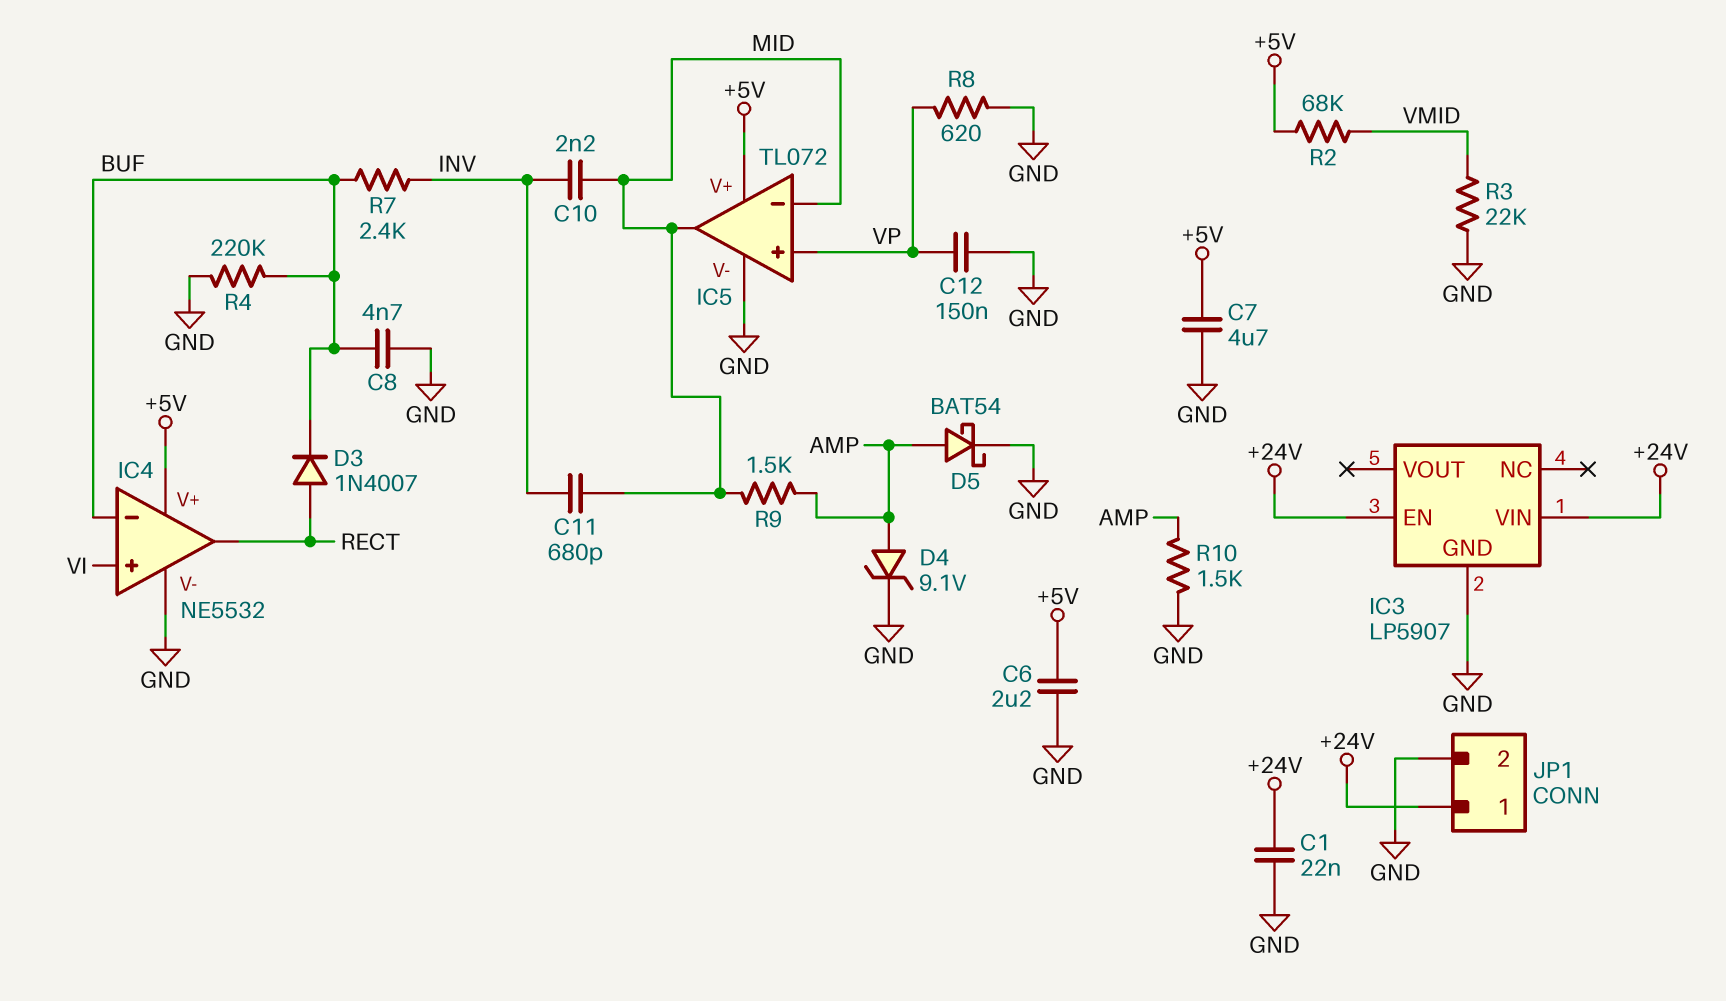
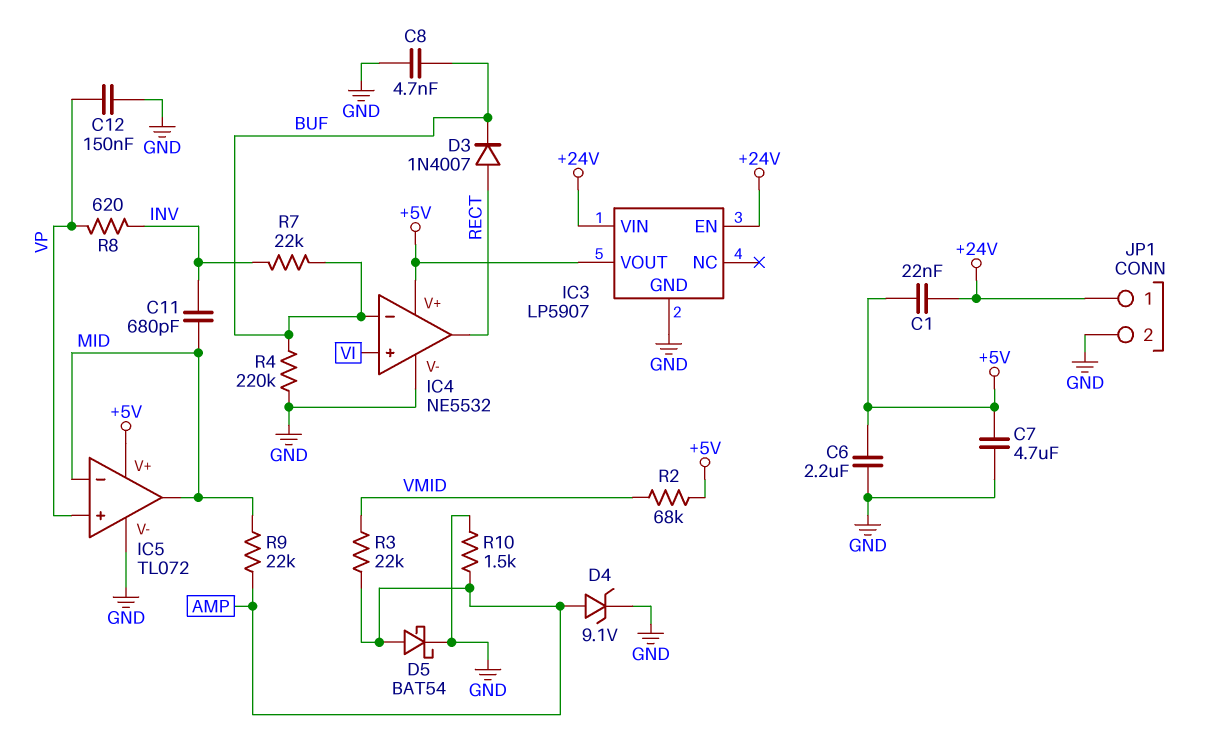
C1: 22nF (+24V, GND) -> 22nF (+5V, +24V)
C10: 2.2nF (INV, MID) -> none
IC3 pin VOUT: none -> +5V
R3: 22k (GND, VMID) -> 22k (AMP, VMID)
R7: 2.4k (BUF, INV) -> 22k (BUF, INV)
R8: 620 (GND, VP) -> 620 (INV, VP)
R9: 1.5k (AMP, MID) -> 22k (AMP, MID)

